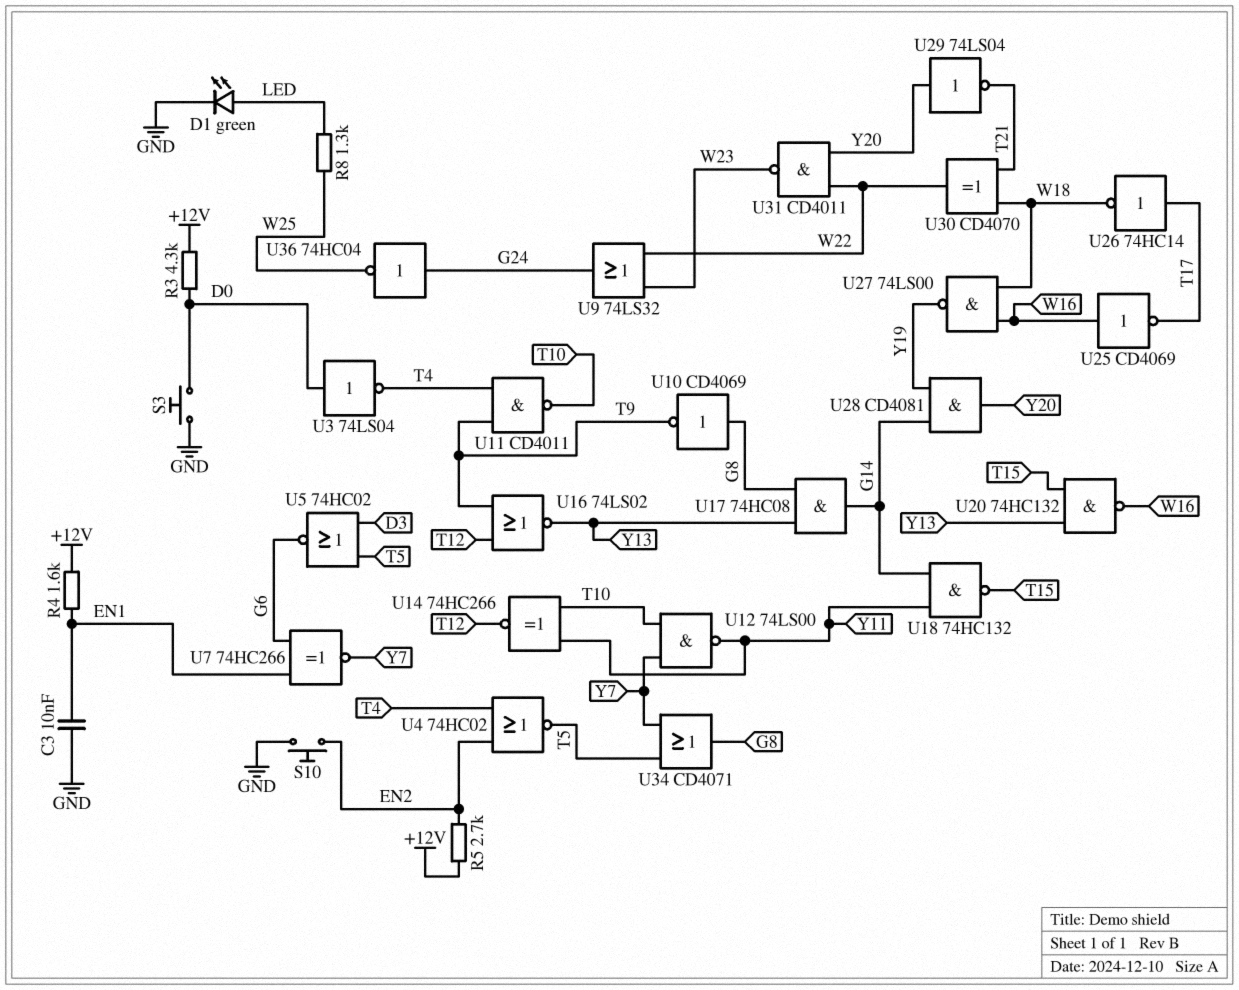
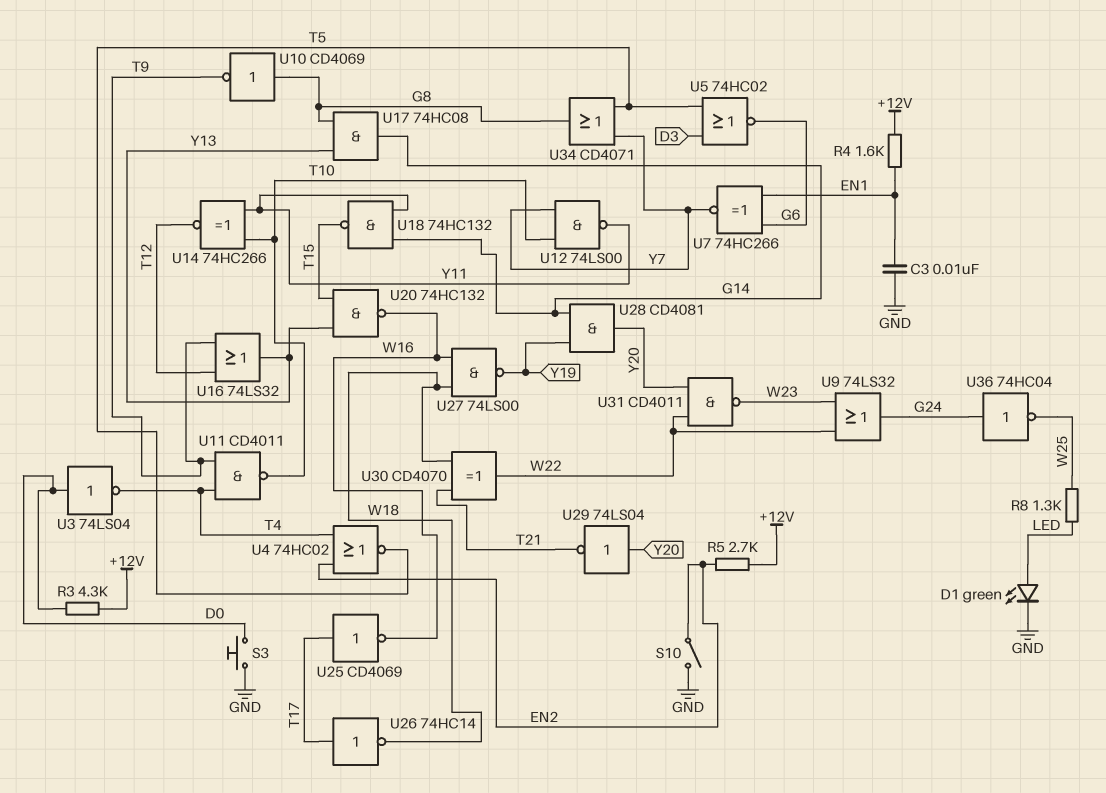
S10: button (EN2, GND) -> switch (EN2, GND)
U16: NOR 74LS02 (in T9, in T12, out Y13) -> OR 74LS32 (in T9, in T12, out Y13)
U25: NOT CD4069 (in W16, out T17) -> NOT CD4069 (in T17, out W16)

